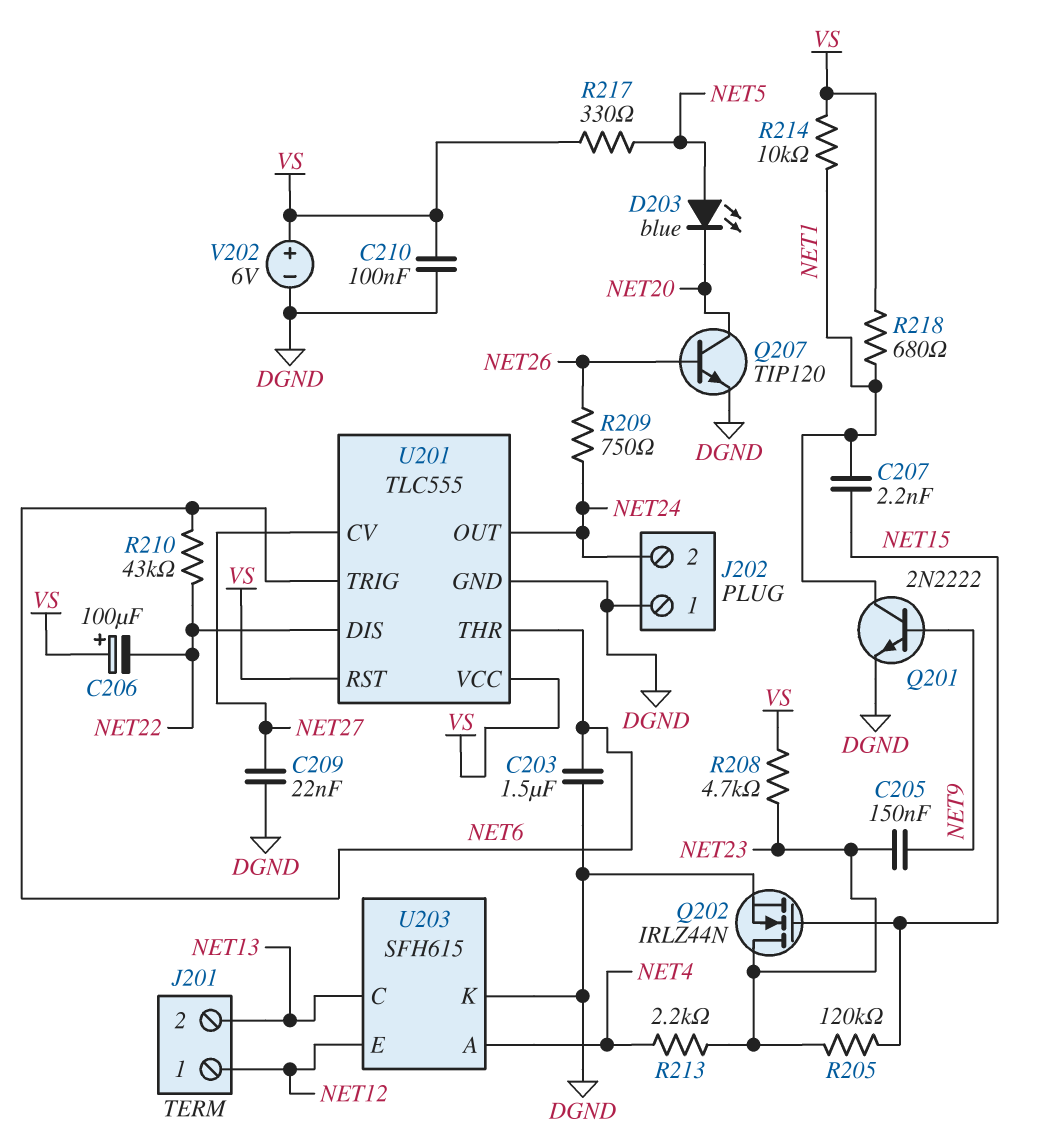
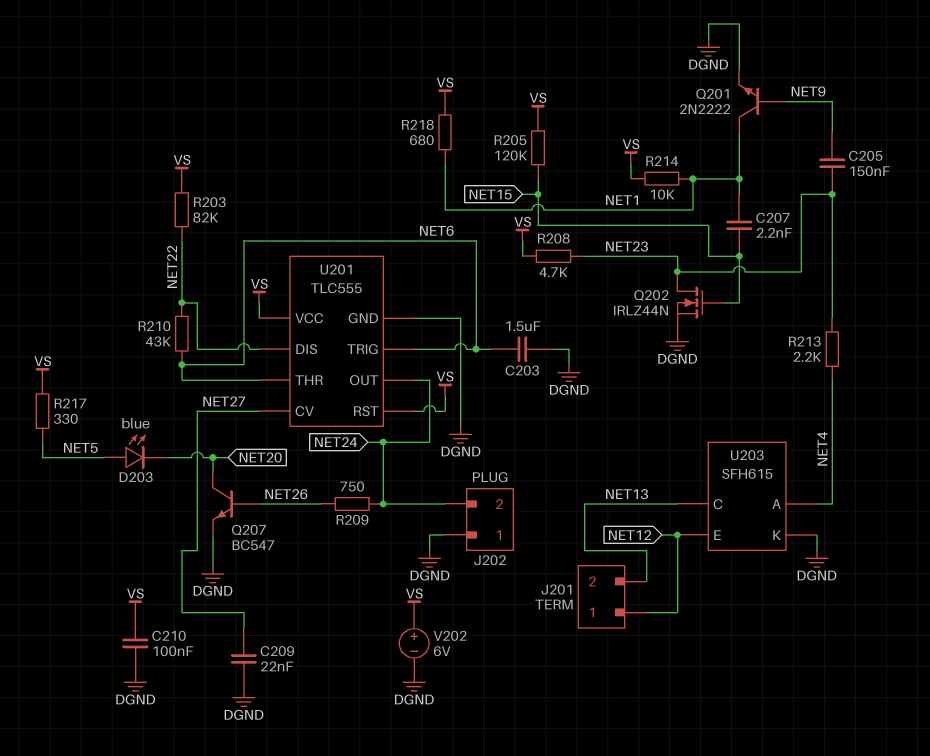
C206: 100uF (plus VS, minus NET22) -> none
Q207: NPN TIP120 (B NET26, C NET20, E DGND) -> NPN BC547 (B NET26, C NET20, E DGND)
R203: none -> 82k (NET22, VS)
R205: 120k (NET15, NET23) -> 120k (NET15, VS)

